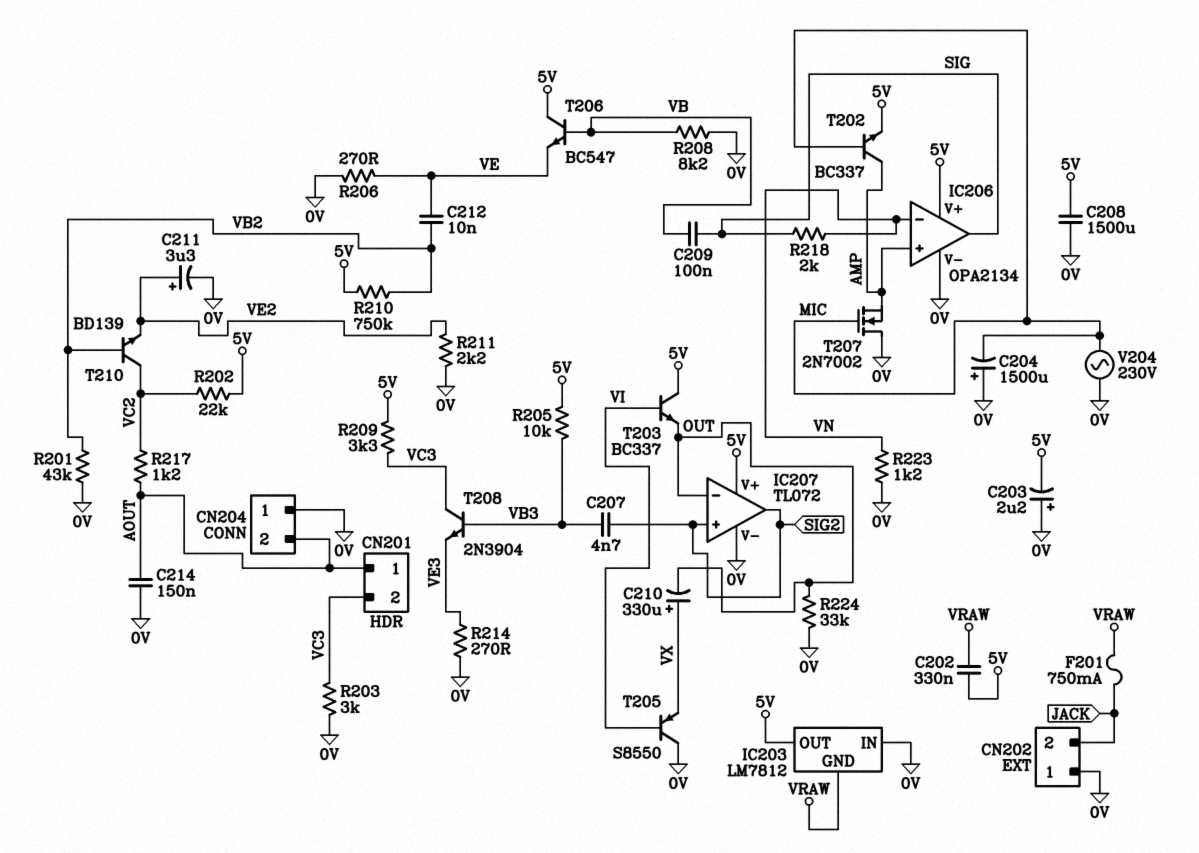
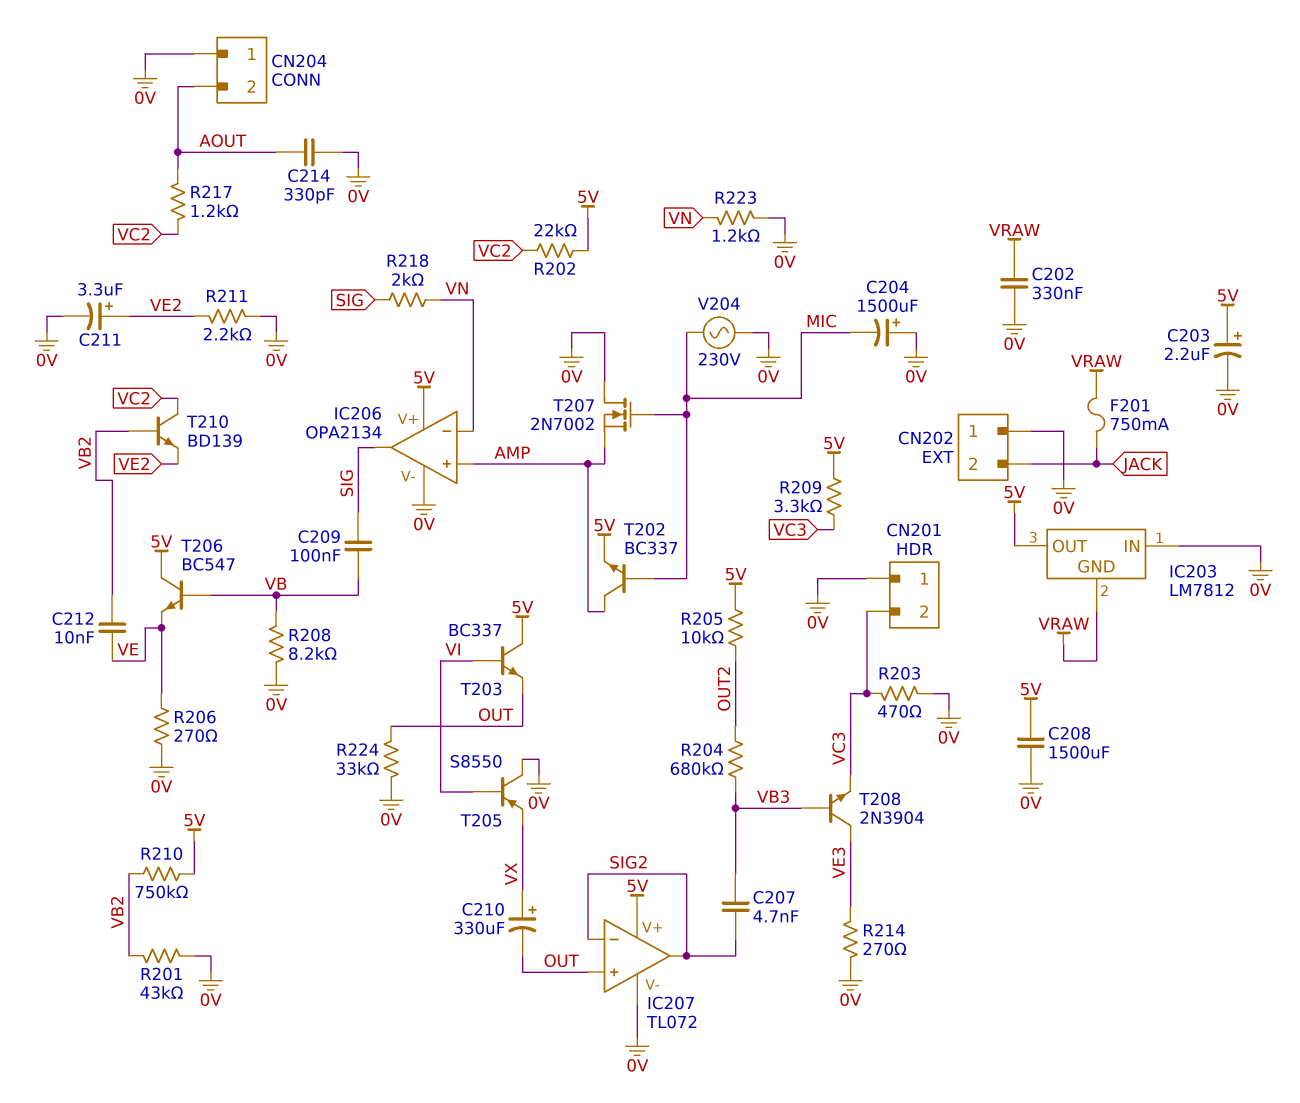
C202: 330nF (5V, VRAW) -> 330nF (0V, VRAW)
C203: 2.2uF (plus 0V, minus 5V) -> 2.2uF (plus 5V, minus 0V)
C214: 150nF (0V, AOUT) -> 330pF (0V, AOUT)
CN201 pin 1: AOUT -> 0V
IC207 pin in+: SIG2 -> OUT
IC207 pin in-: OUT -> SIG2
R203: 3k (0V, VC3) -> 470 (0V, VC3)
R204: none -> 680k (OUT2, VB3)
R205: 10k (5V, VB3) -> 10k (5V, OUT2)
T208: NPN 2N3904 (B VB3, C VC3, E VE3) -> NPN 2N3904 (B VB3, C VE3, E VC3)

